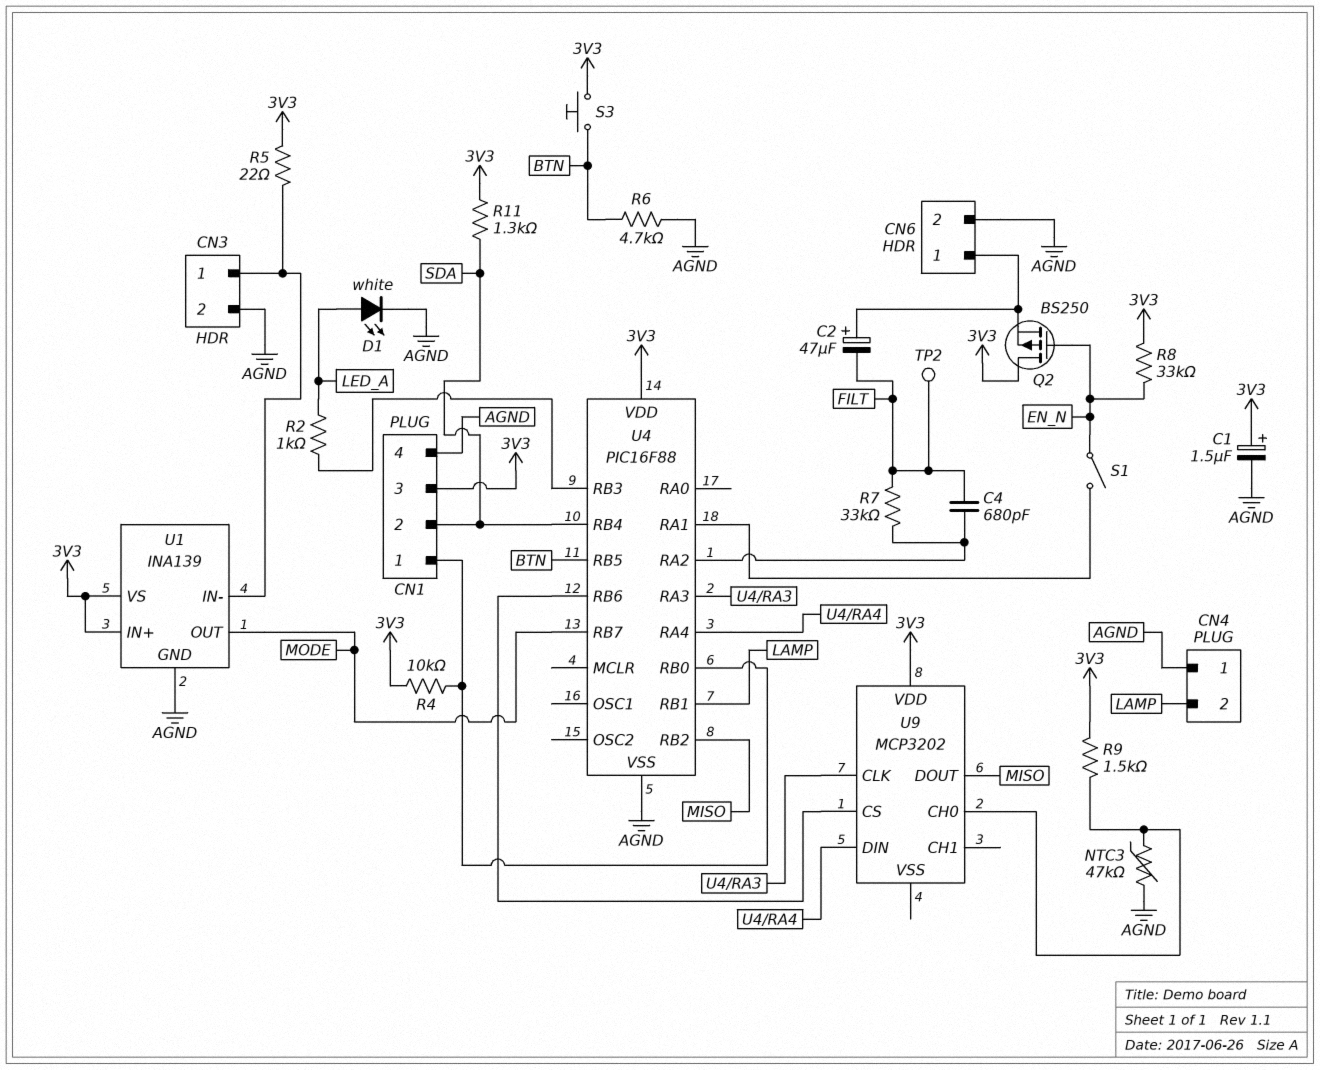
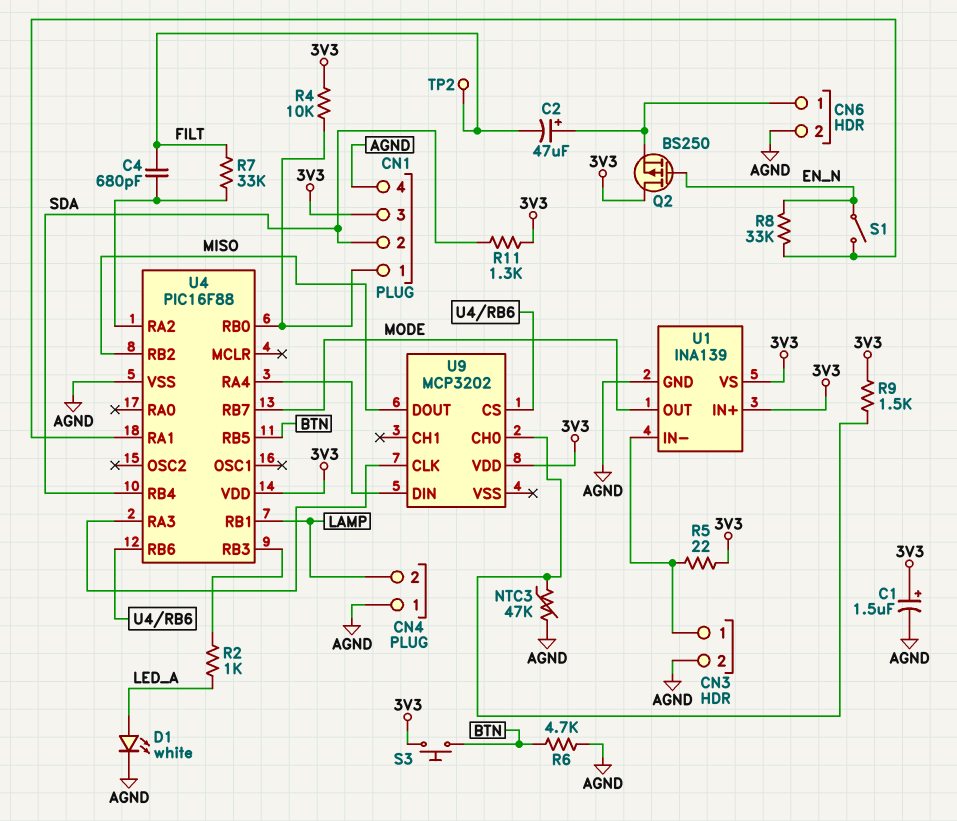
R8: 33k (3V3, EN_N) -> 33k (EN_N, U4/RA1)

